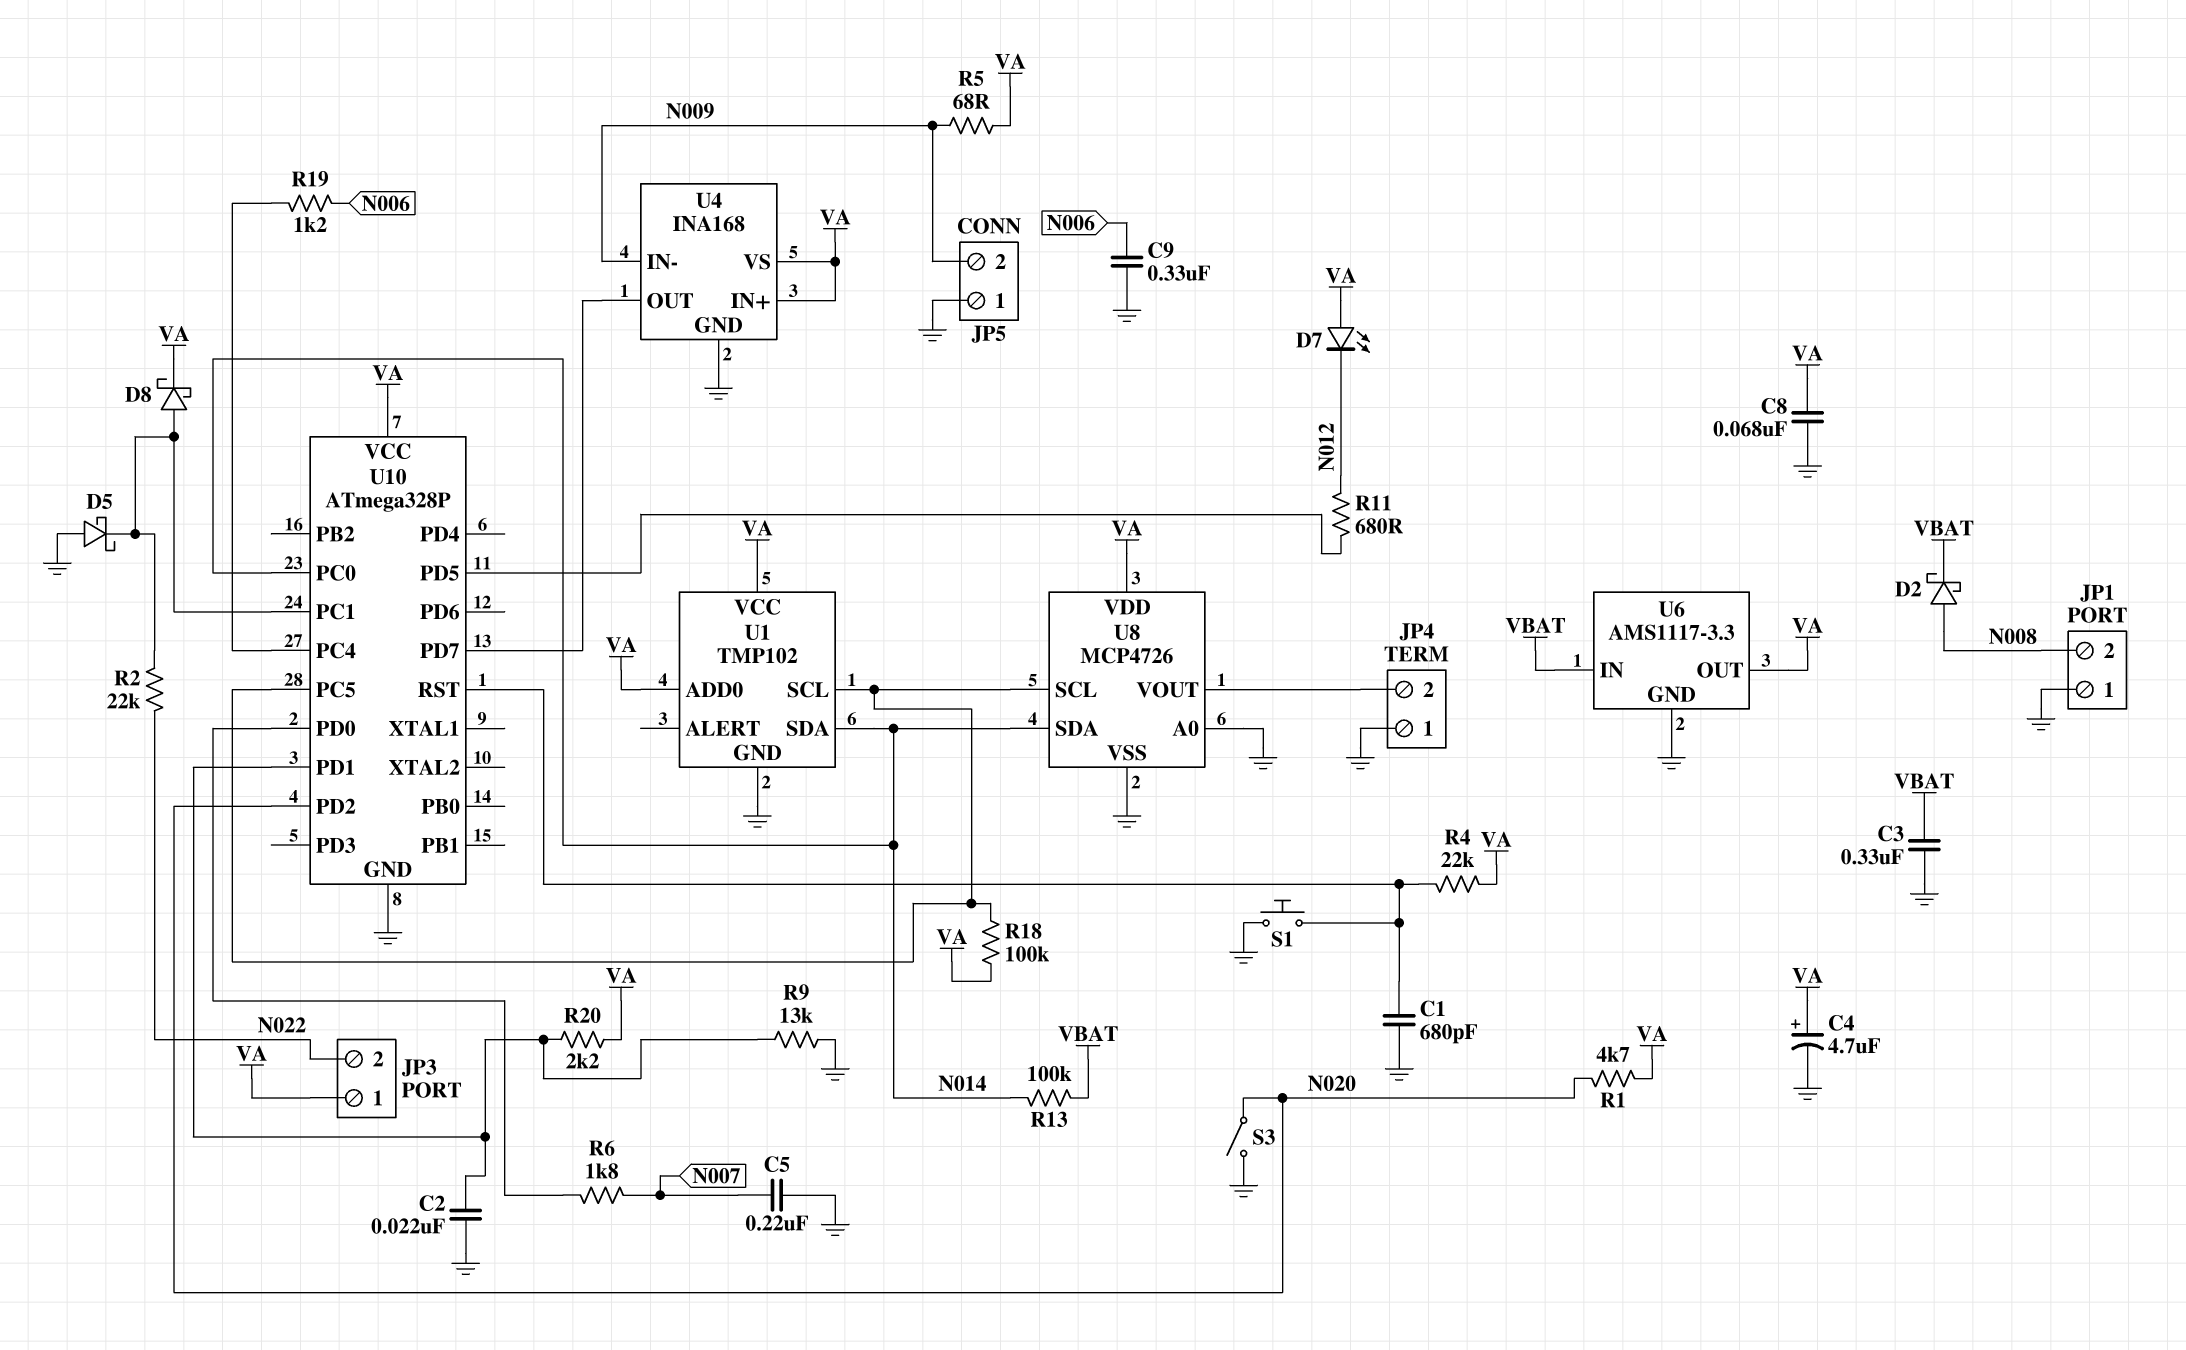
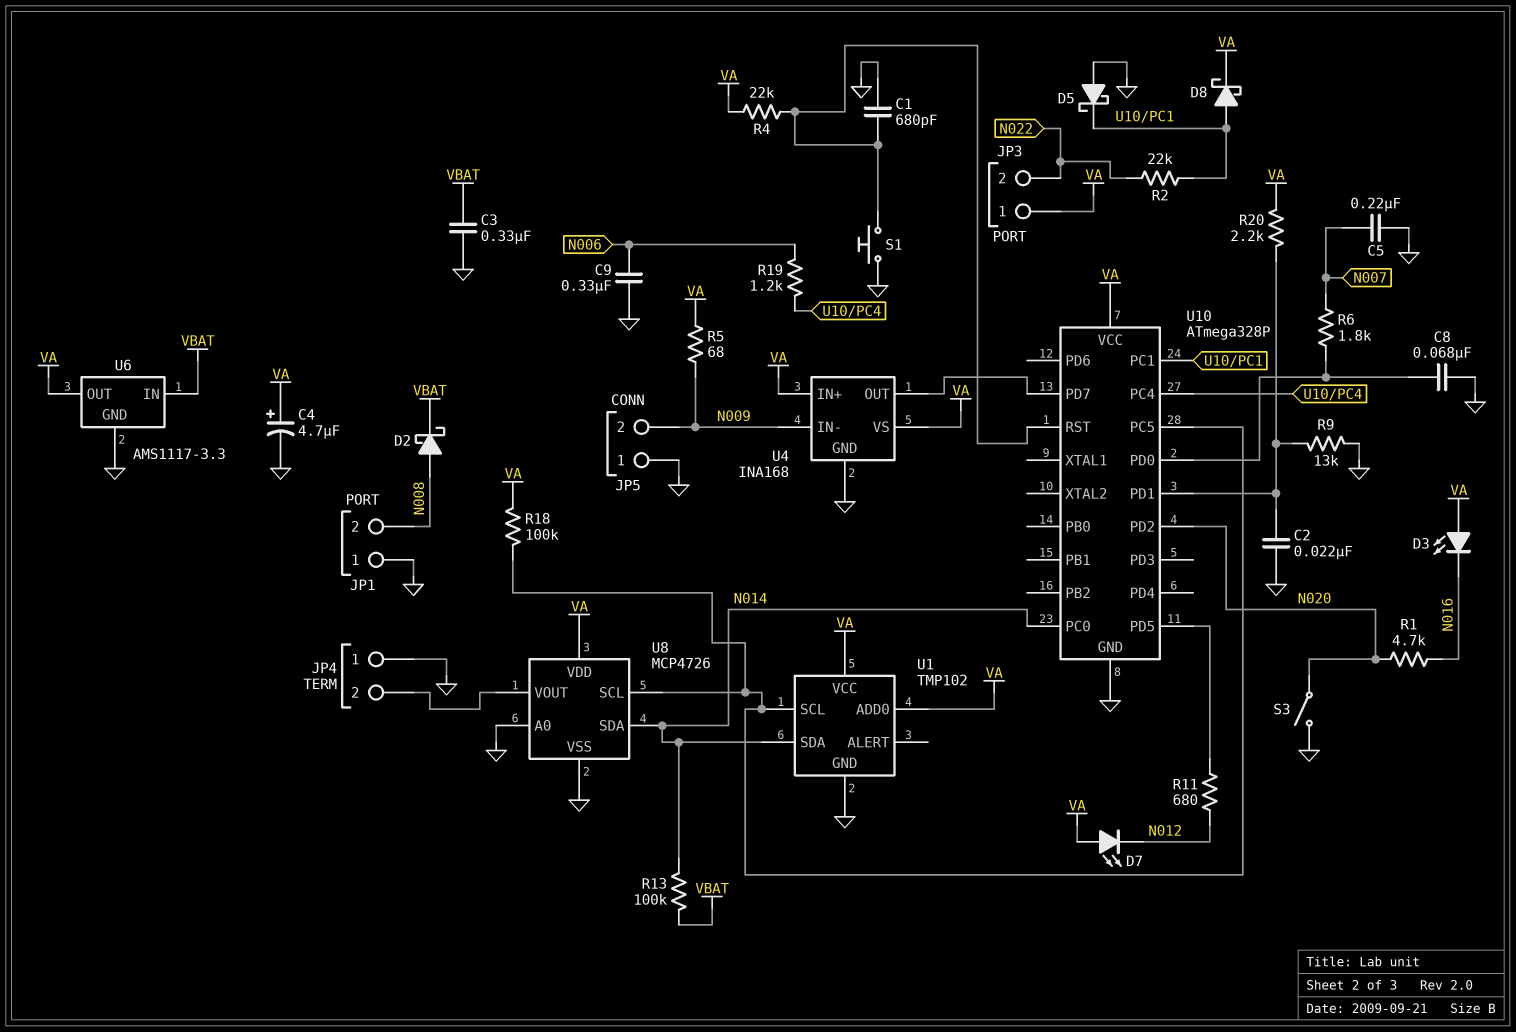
C8: 68nF (GND, VA) -> 68nF (GND, U10/PD0)
D3: none -> LED (A VA, K N016)
R1: 4.7k (N020, VA) -> 4.7k (N016, N020)

